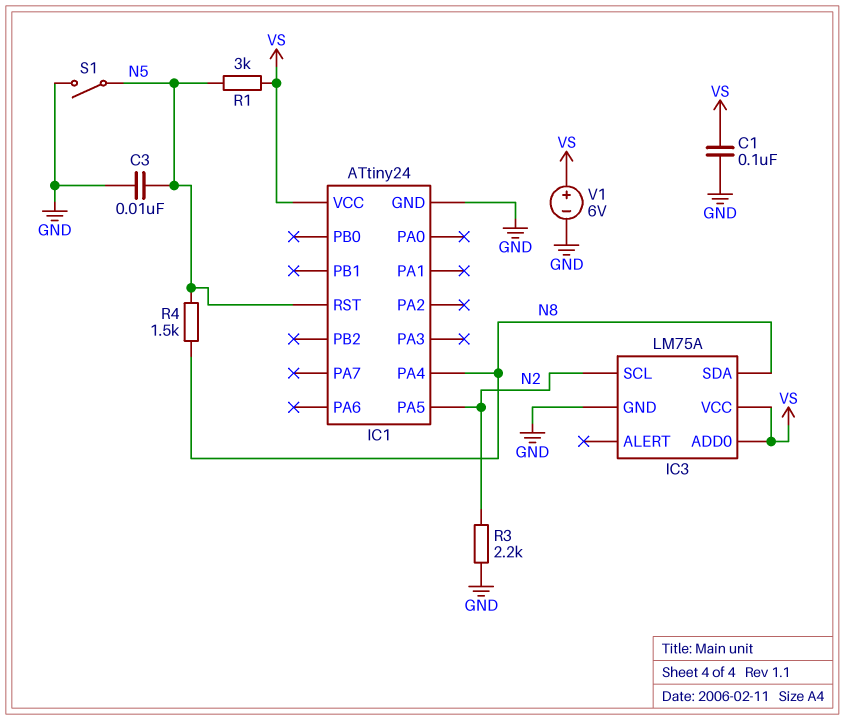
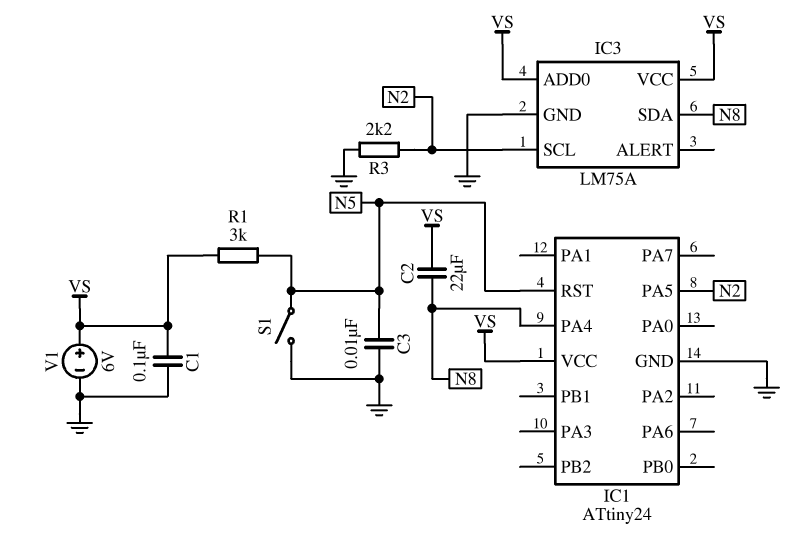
C2: none -> 22uF (N8, VS)
R4: 1.5k (N5, N8) -> none

